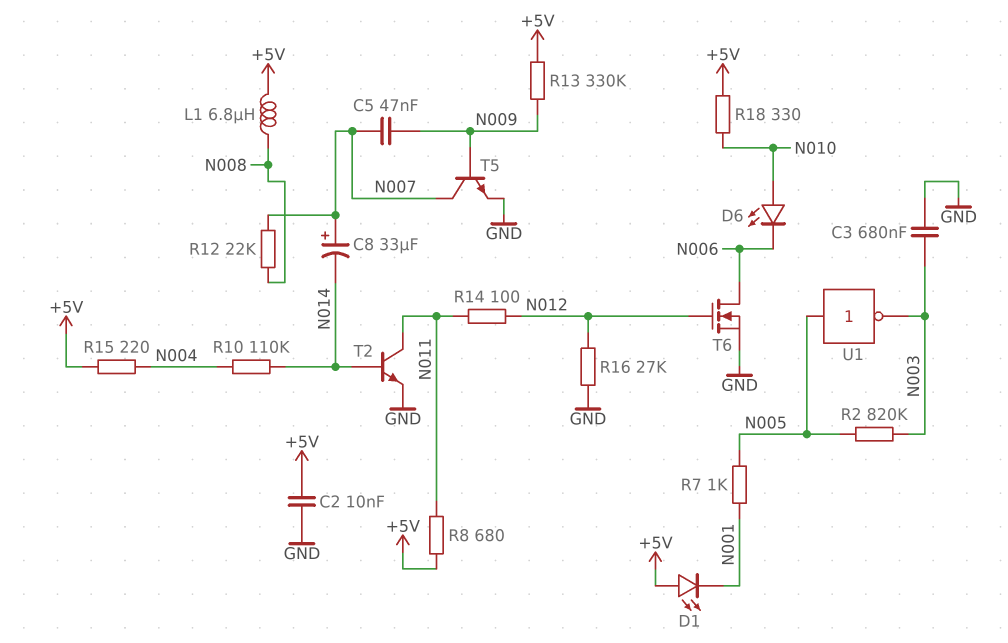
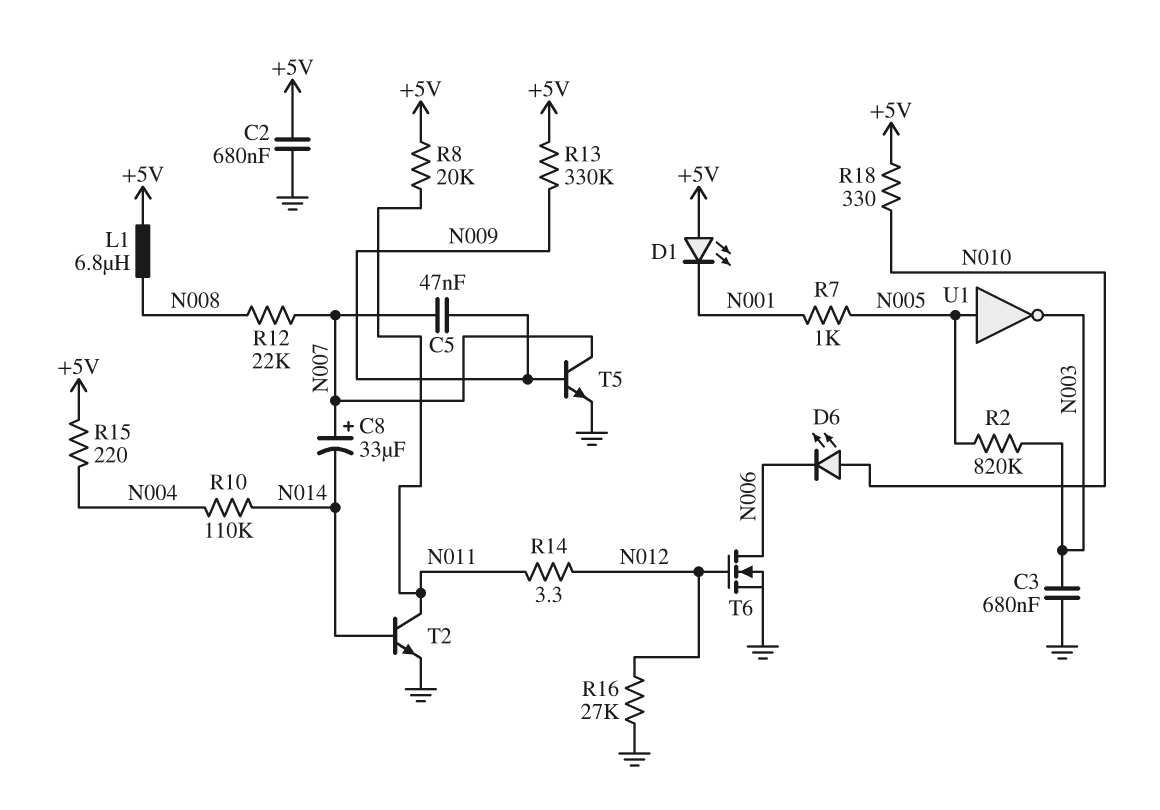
C2: 10nF (+5V, GND) -> 680nF (+5V, GND)
R8: 680 (+5V, N011) -> 20k (+5V, N011)
R14: 100 (N011, N012) -> 3.3 (N011, N012)

